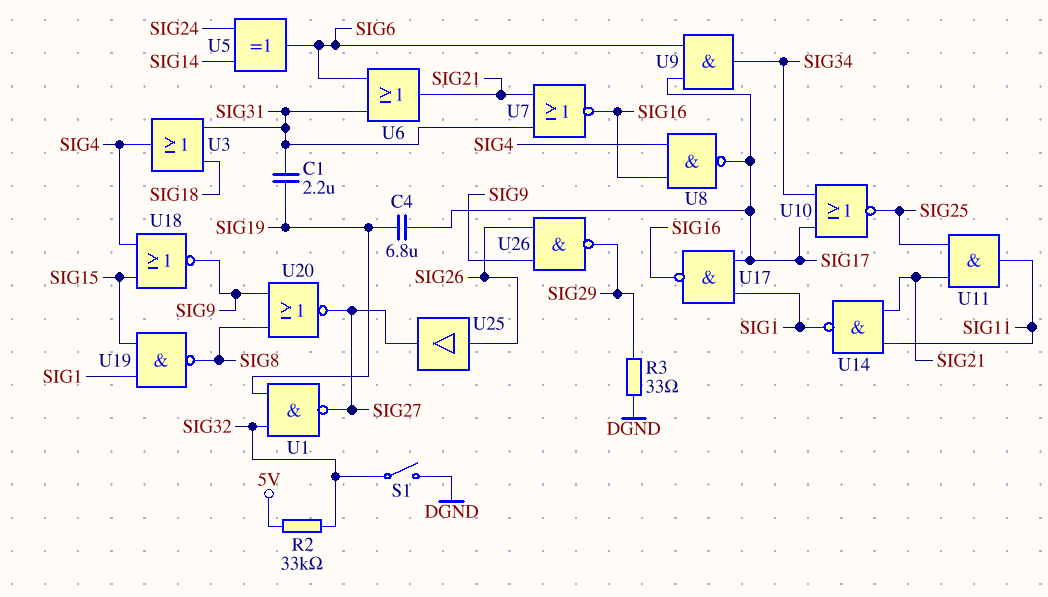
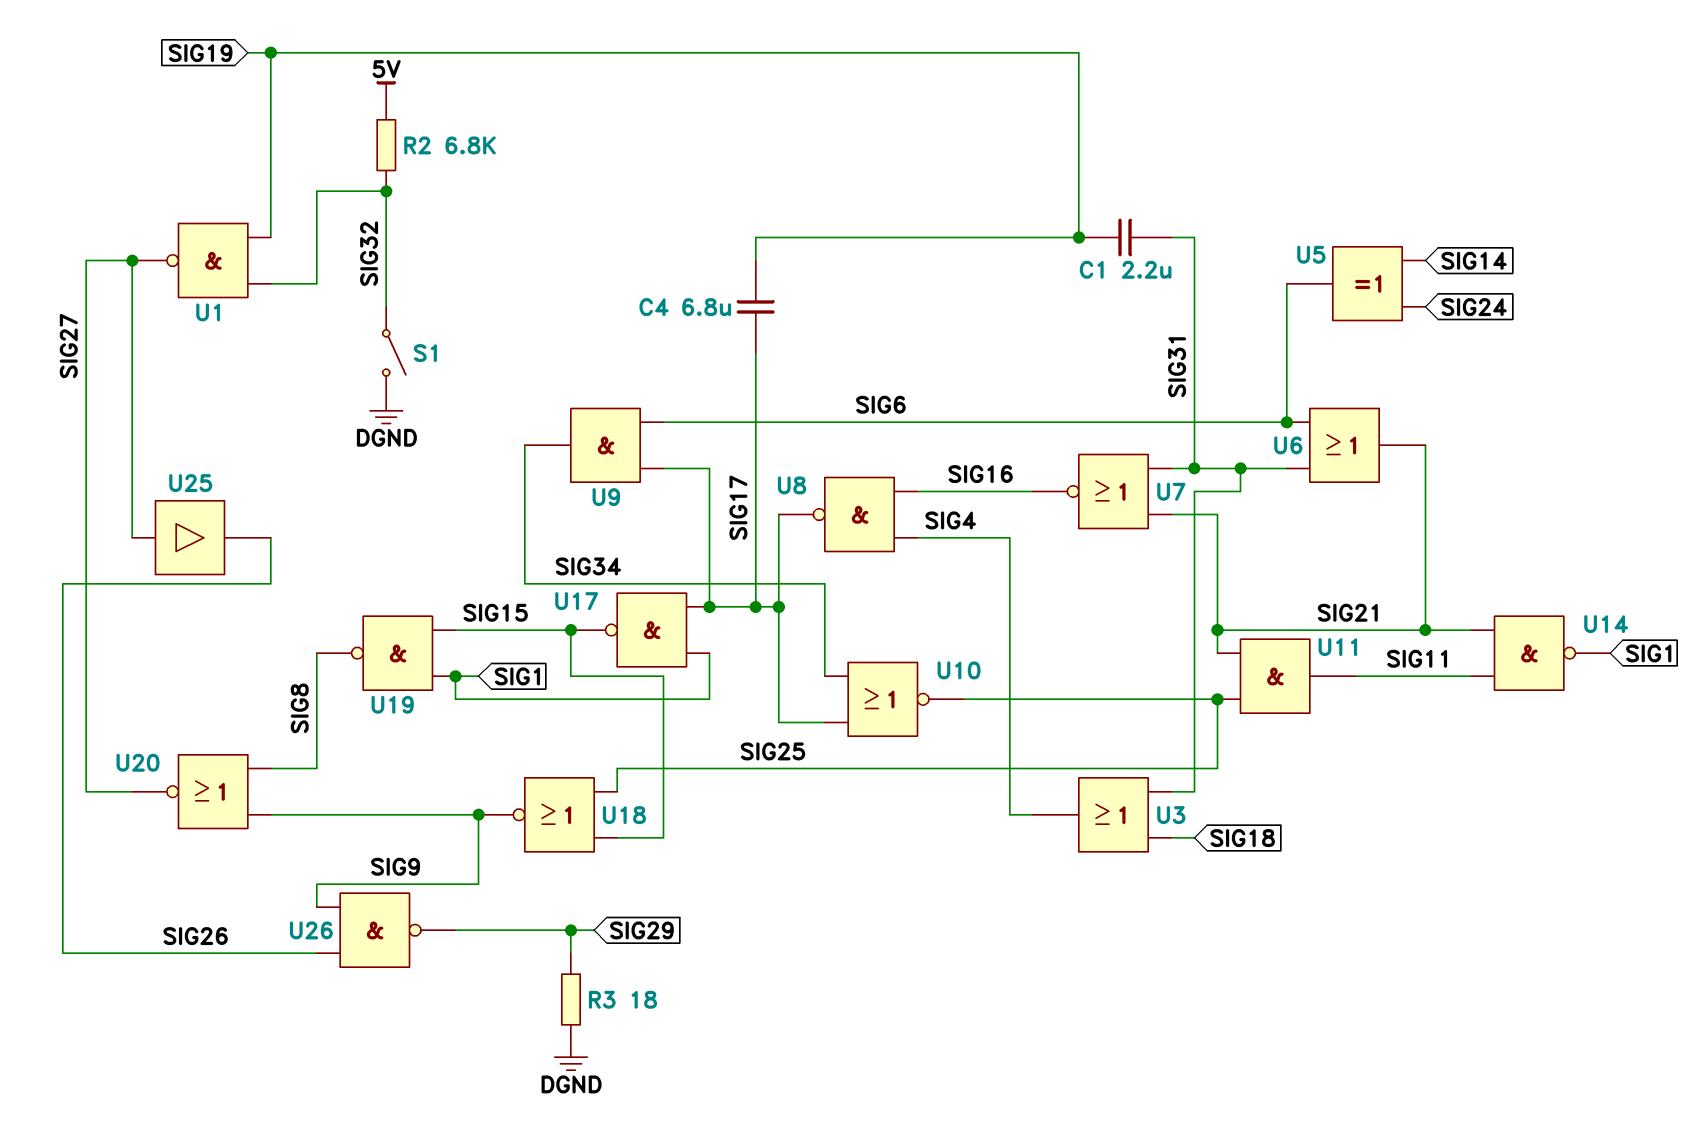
R2: 33k (5V, SIG32) -> 6.8k (5V, SIG32)
R3: 33 (DGND, SIG29) -> 18 (DGND, SIG29)
U17: NAND (in SIG1, in SIG17, out SIG16) -> NAND (in SIG1, in SIG17, out SIG15)
U18: NOR (in SIG4, in SIG15, out SIG9) -> NOR (in SIG15, in SIG25, out SIG9)
U25: buffer (in SIG26, out SIG27) -> buffer (in SIG27, out SIG26)

